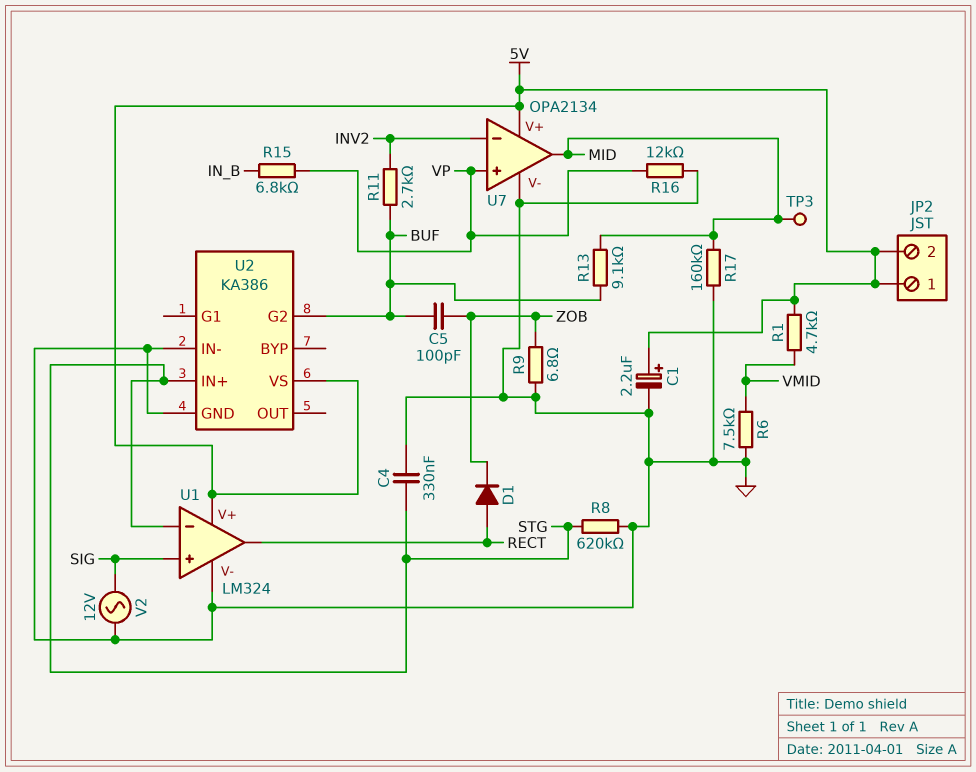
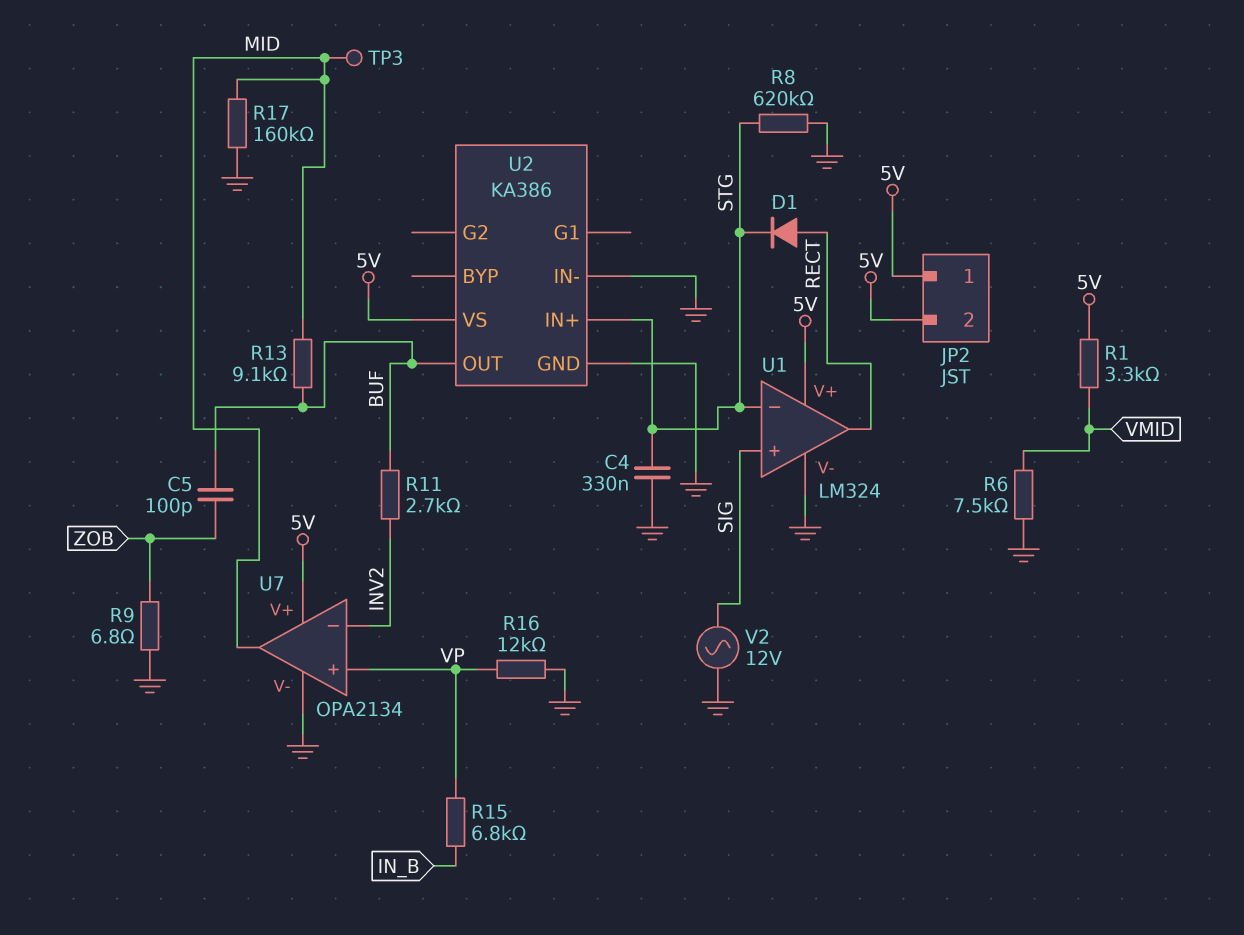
C1: 2.2uF (plus 5V, minus GND) -> none
D1: diode (A RECT, K ZOB) -> diode (A RECT, K STG)
R1: 4.7k (5V, VMID) -> 3.3k (5V, VMID)
U2 pin G2: BUF -> none
U2 pin OUT: none -> BUF

